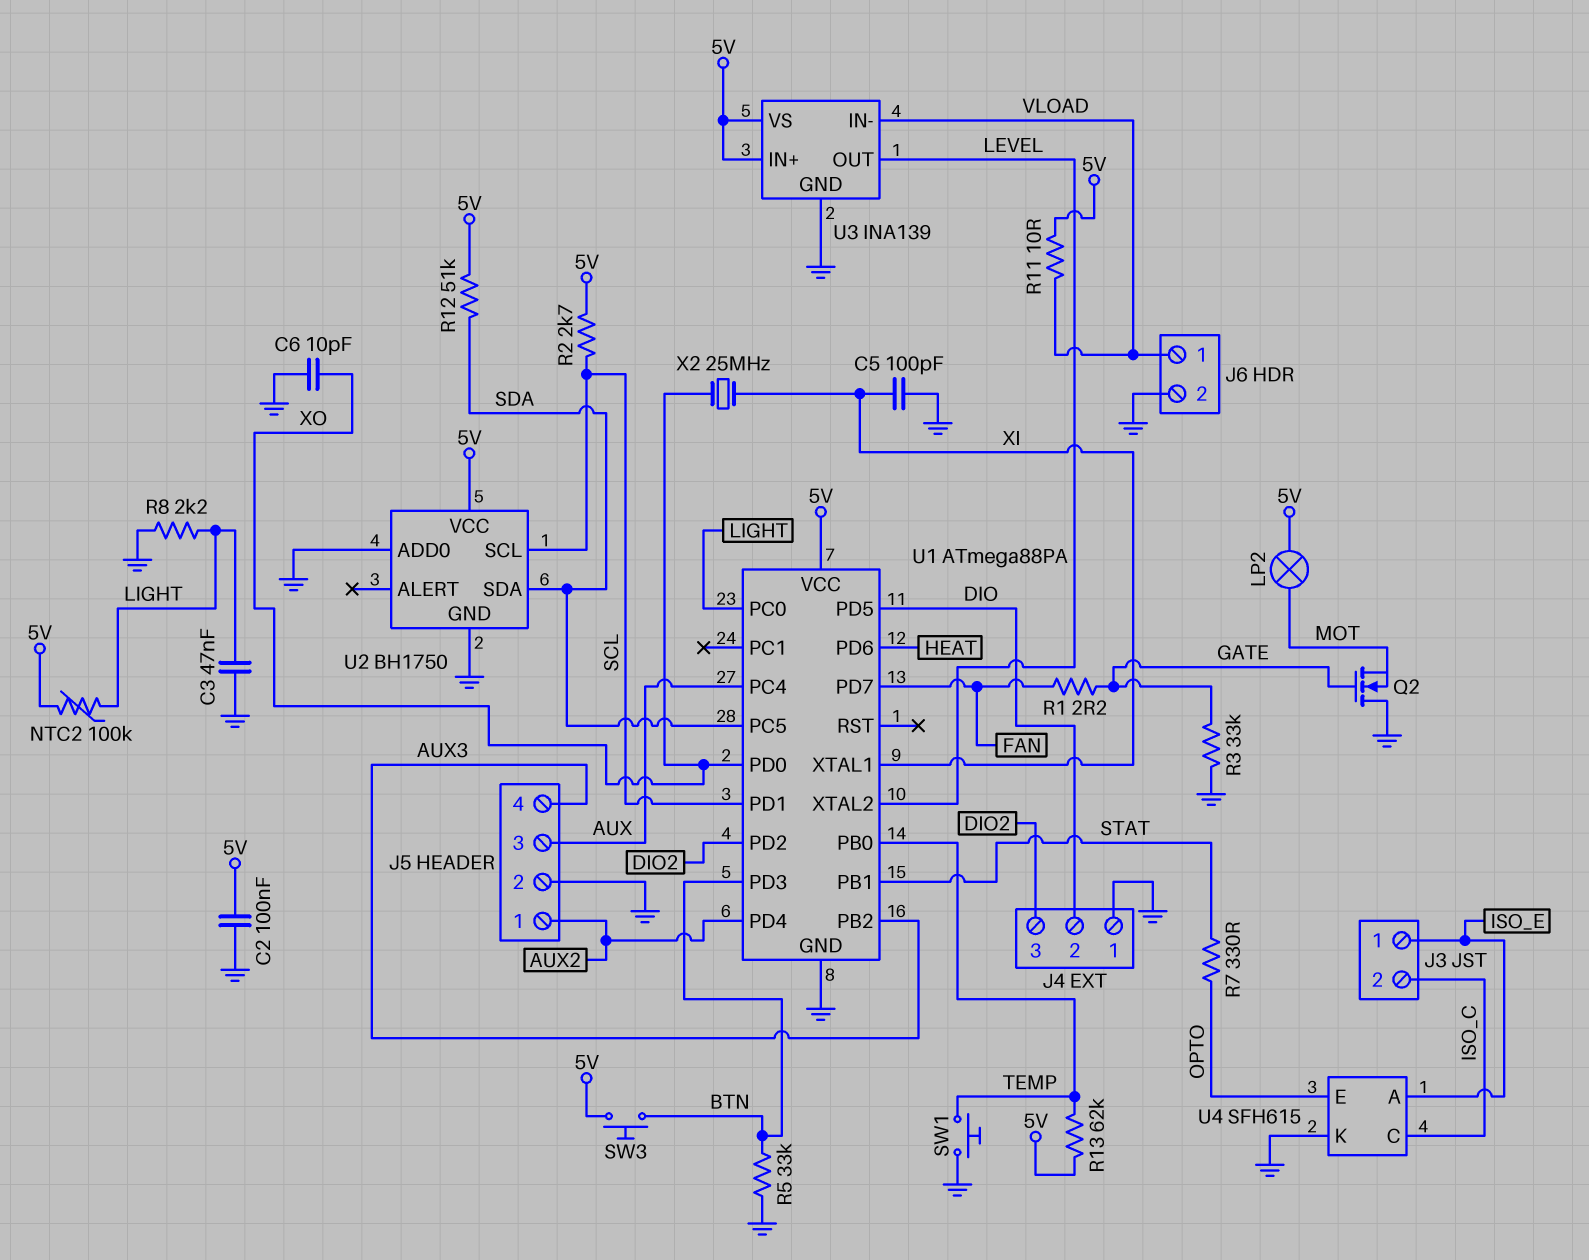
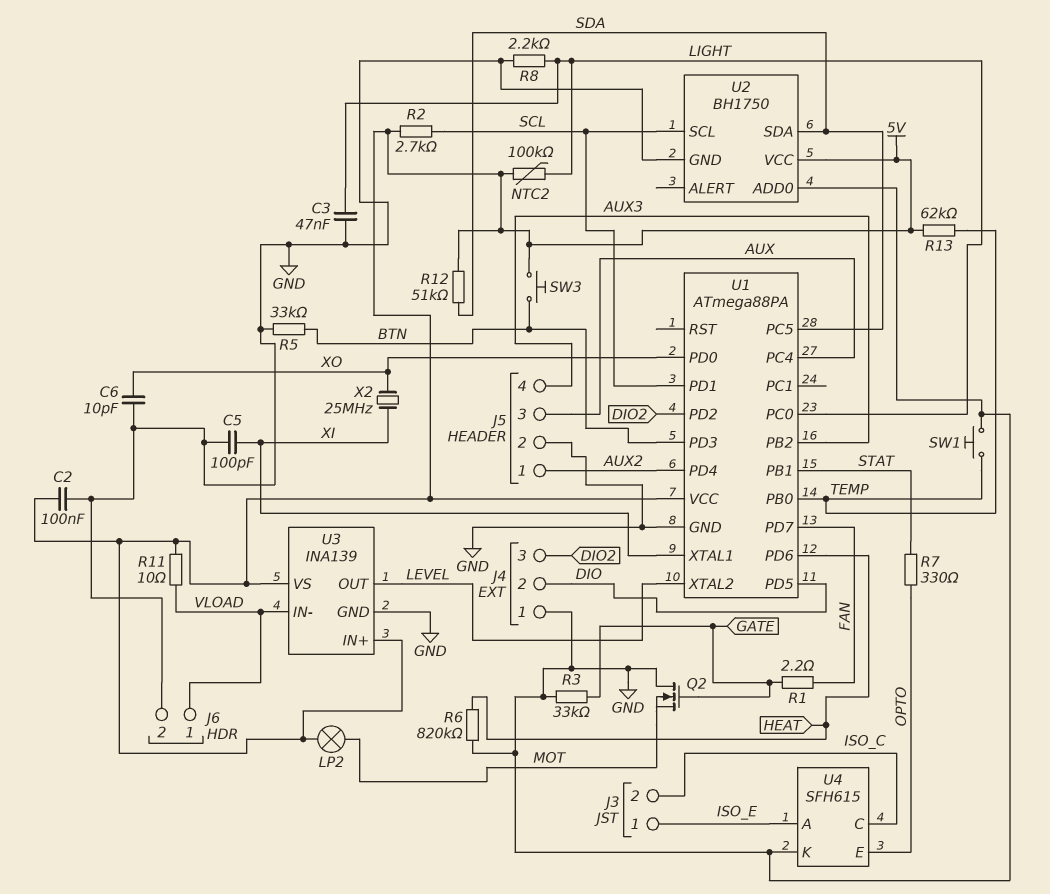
R6: none -> 820k (GND, HEAT)

